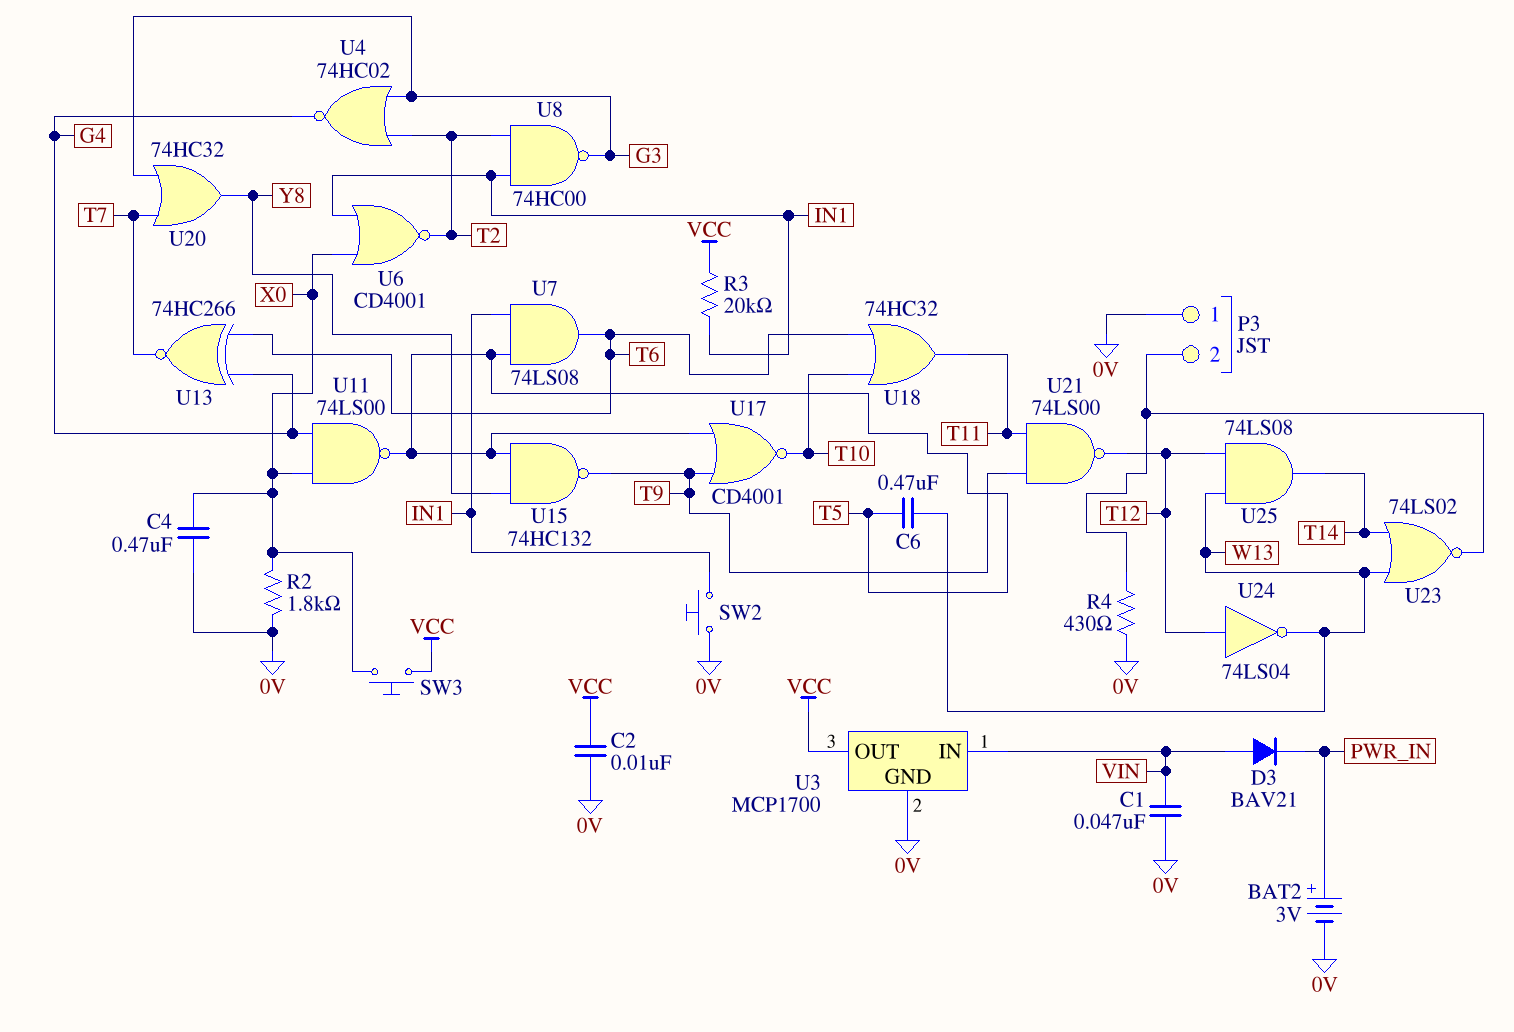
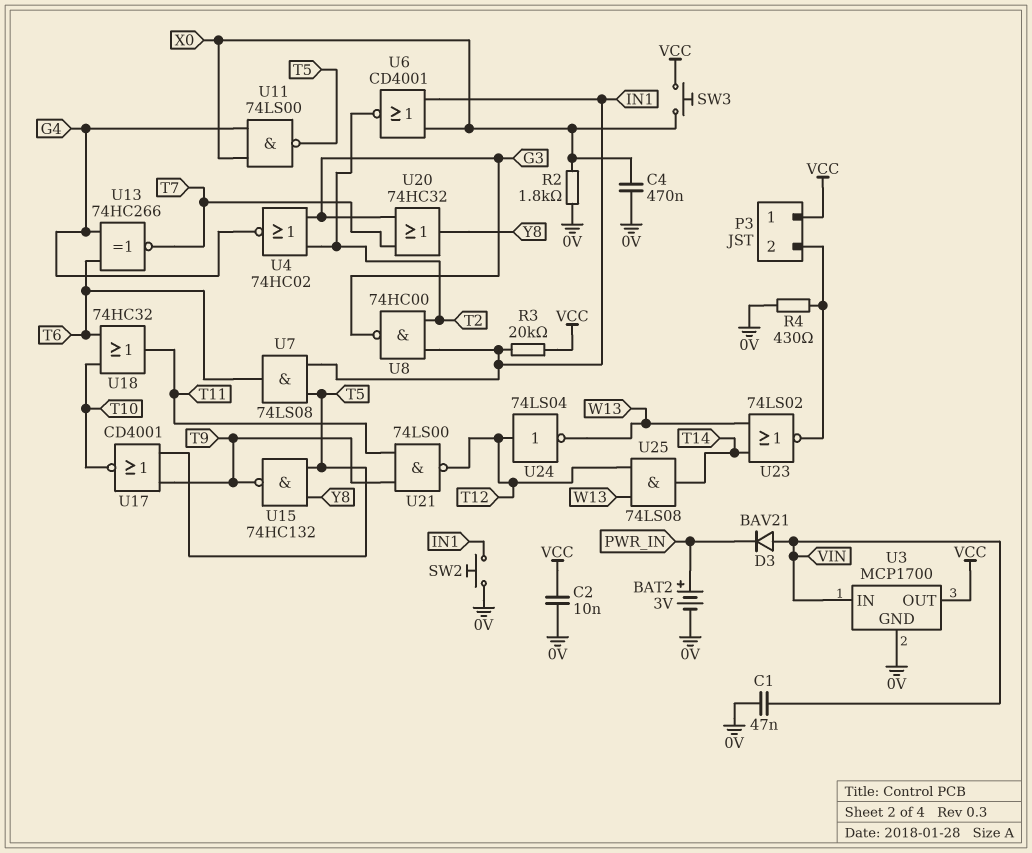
C6: 470nF (T5, W13) -> none
P3 pin 1: 0V -> VCC

